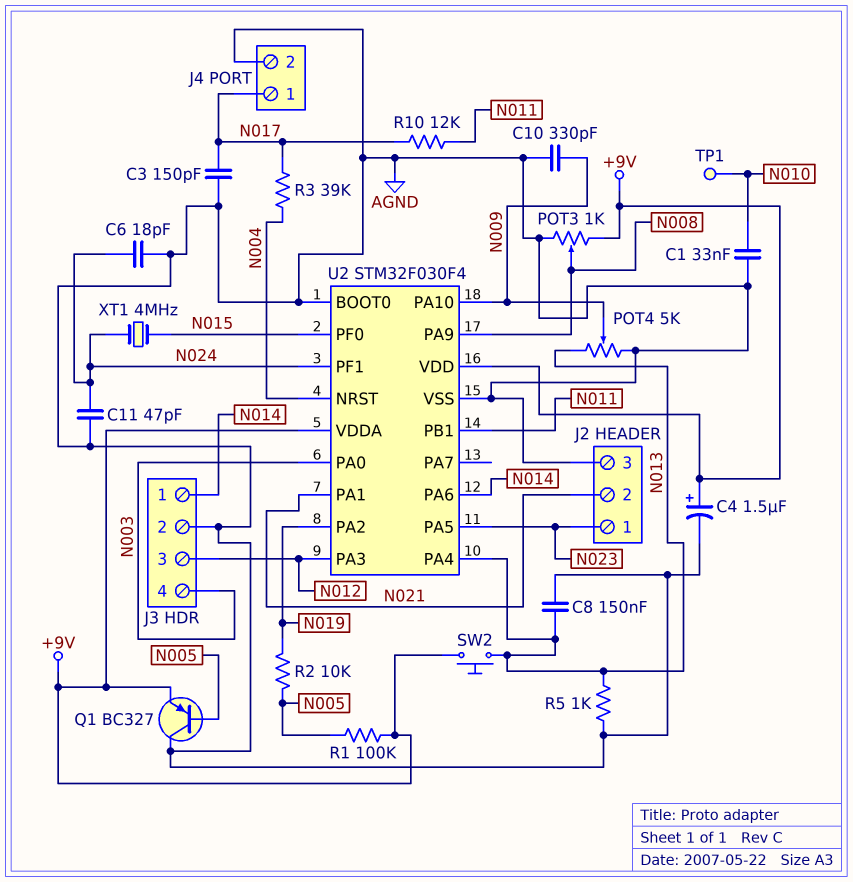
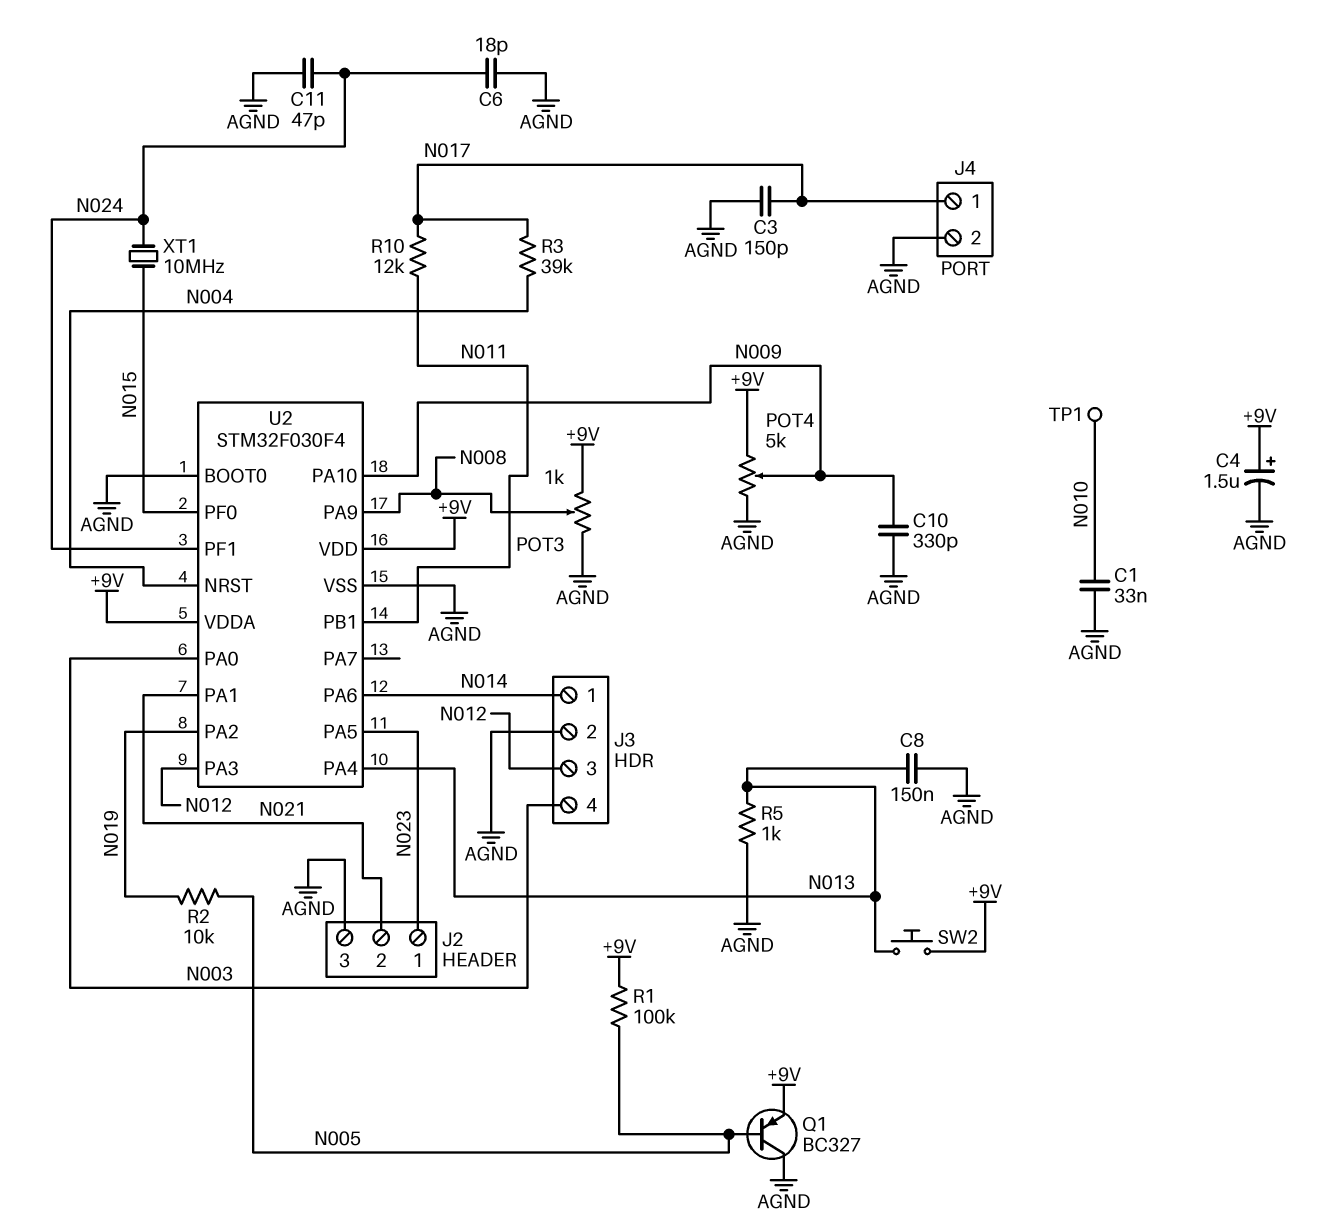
POT4: 5k (AGND, N013, wiper N009) -> 5k (+9V, AGND, wiper N009)
XT1: 4MHz (N015, N024) -> 10MHz (N015, N024)

